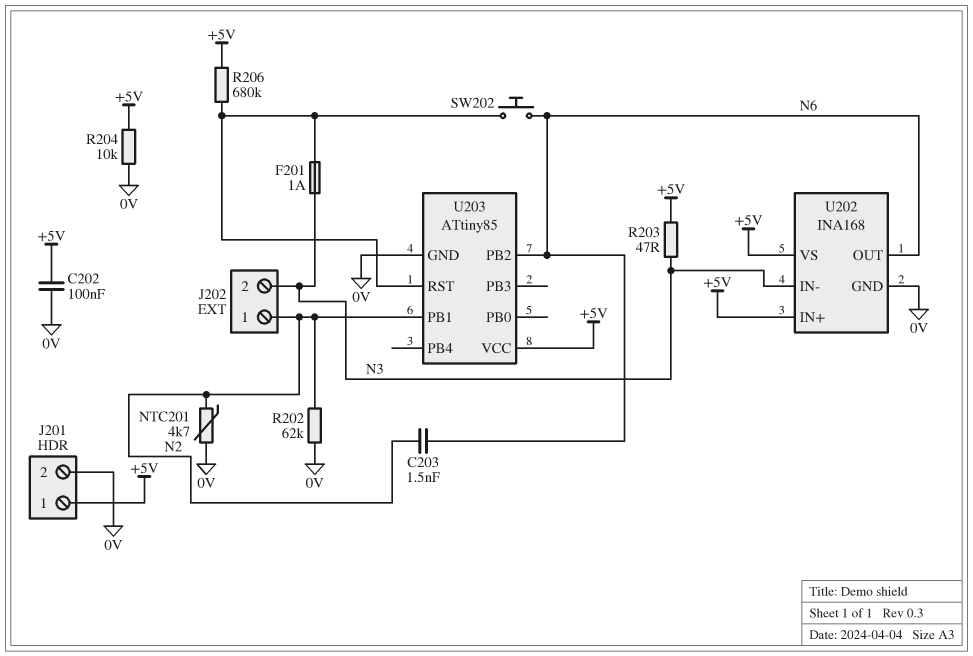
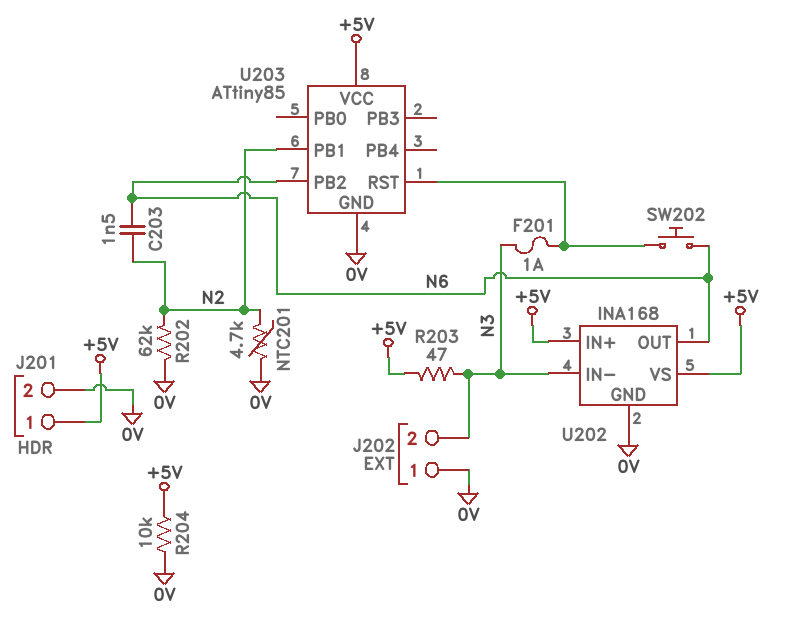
C202: 100nF (+5V, 0V) -> none
J202 pin 1: N2 -> 0V
R206: 680k (+5V, U203/RST) -> none

